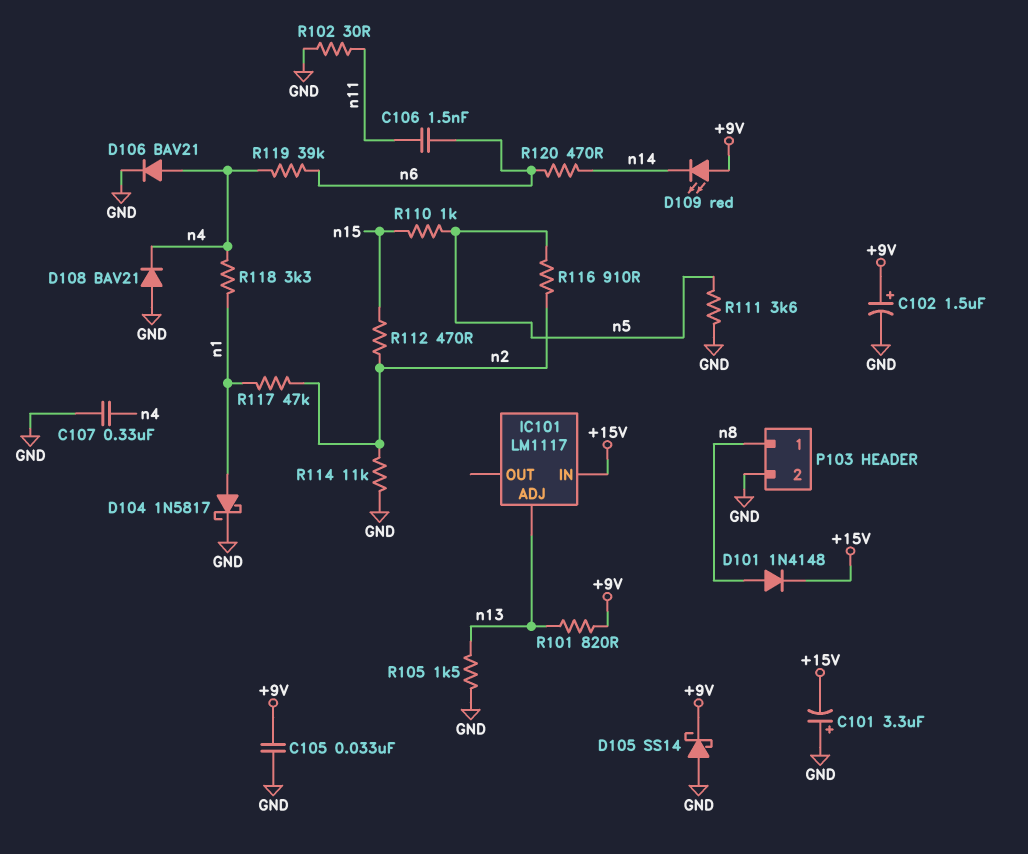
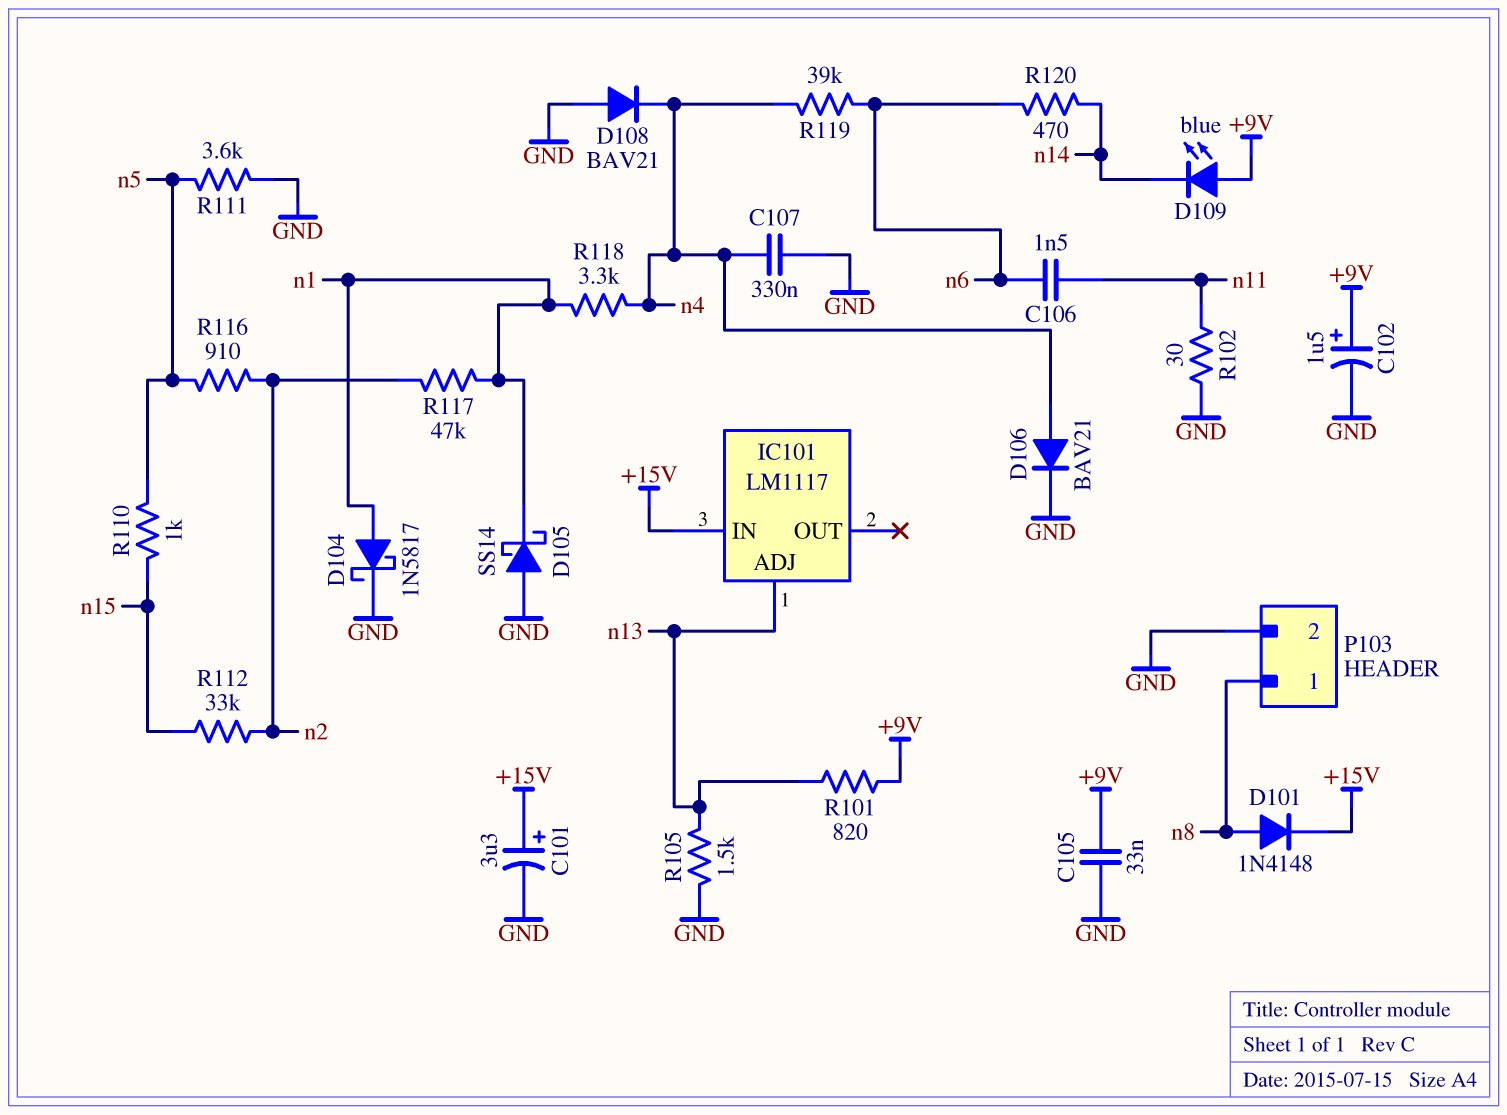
C101: 3.3uF (plus GND, minus +15V) -> 3.3uF (plus +15V, minus GND)
D105: schottky SS14 (A GND, K +9V) -> schottky SS14 (A GND, K n1)
D109: LED red (A +9V, K n14) -> LED blue (A +9V, K n14)
R112: 470 (n2, n15) -> 33k (n2, n15)
R114: 11k (GND, n2) -> none

